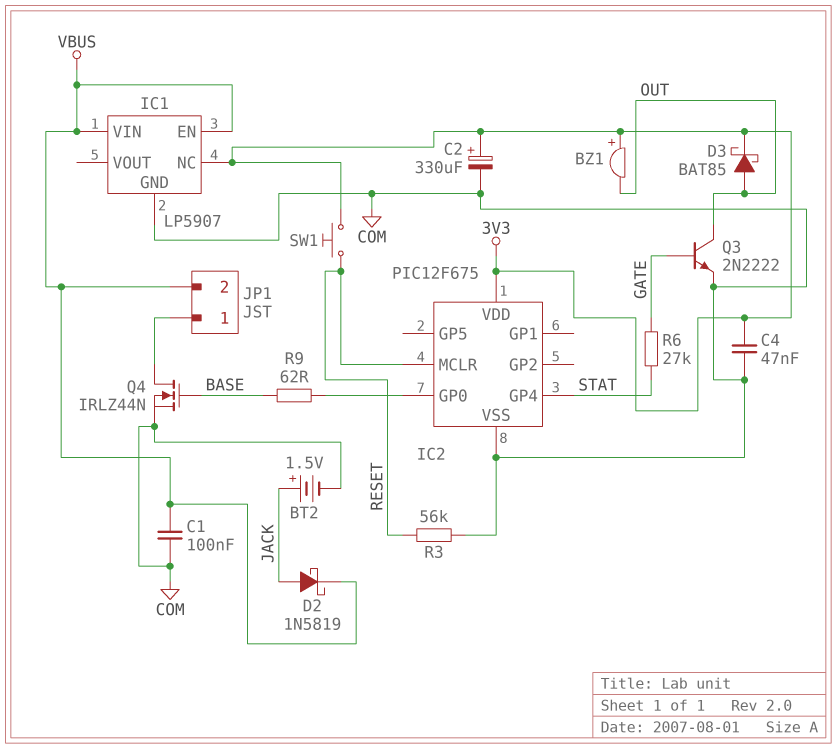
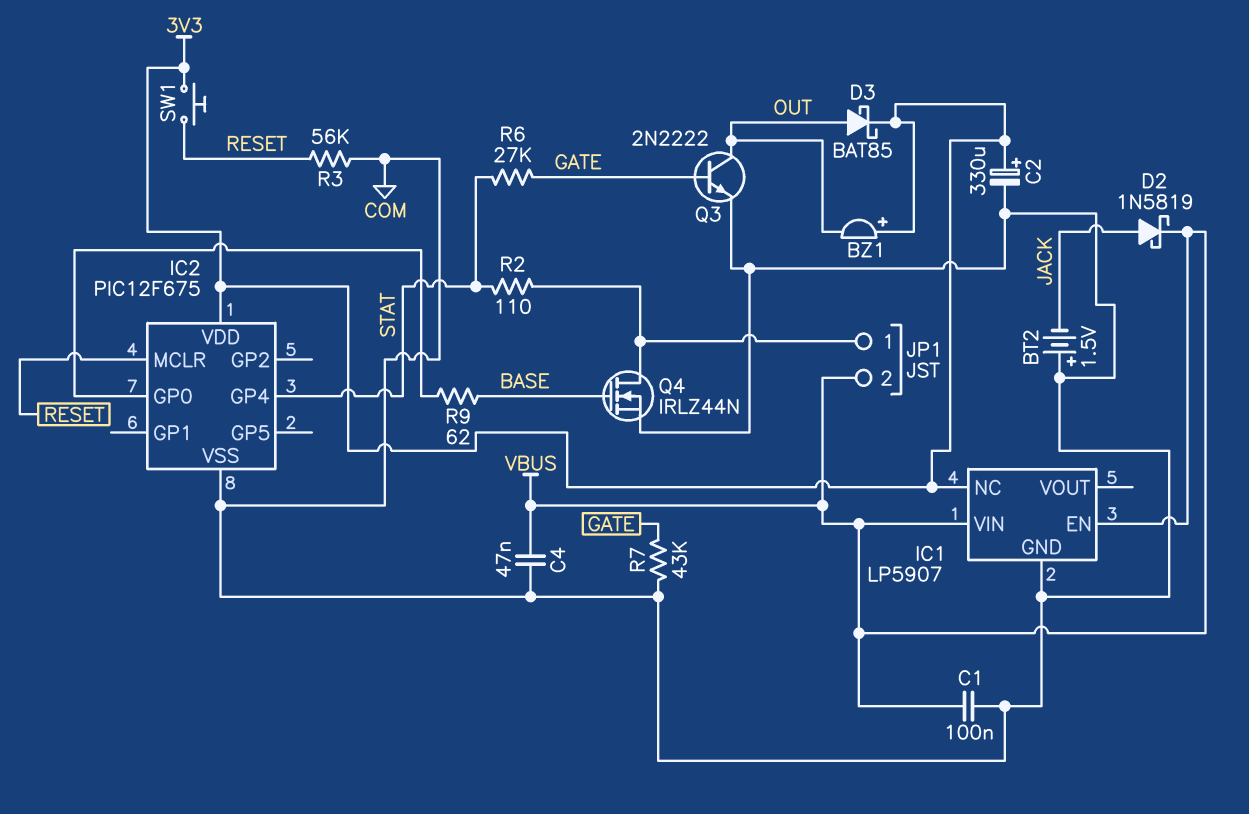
BT2: 1.5V (plus JACK, minus COM) -> 1.5V (plus COM, minus JACK)
C4: 47nF (3V3, COM) -> 47nF (COM, VBUS)
R2: none -> 110 (JP1/1, STAT)
R7: none -> 43k (COM, GATE)

